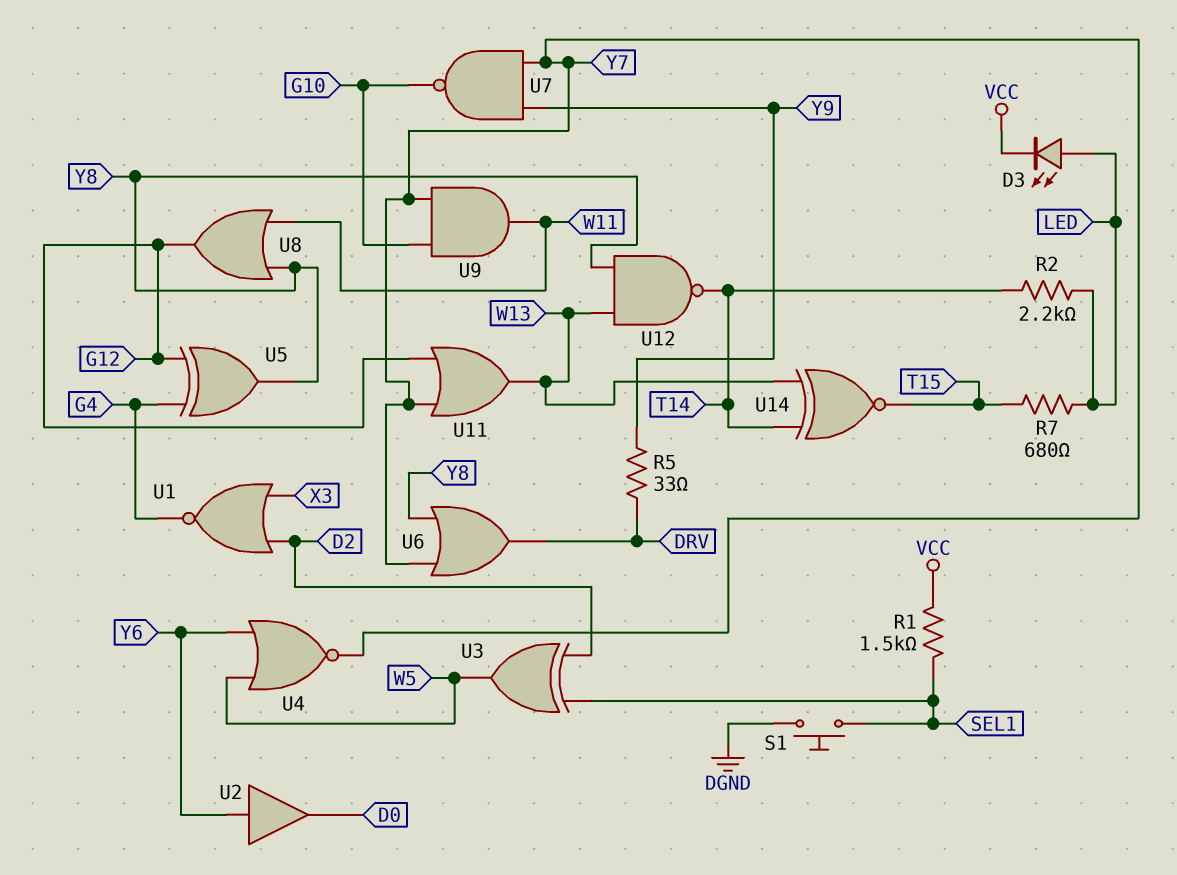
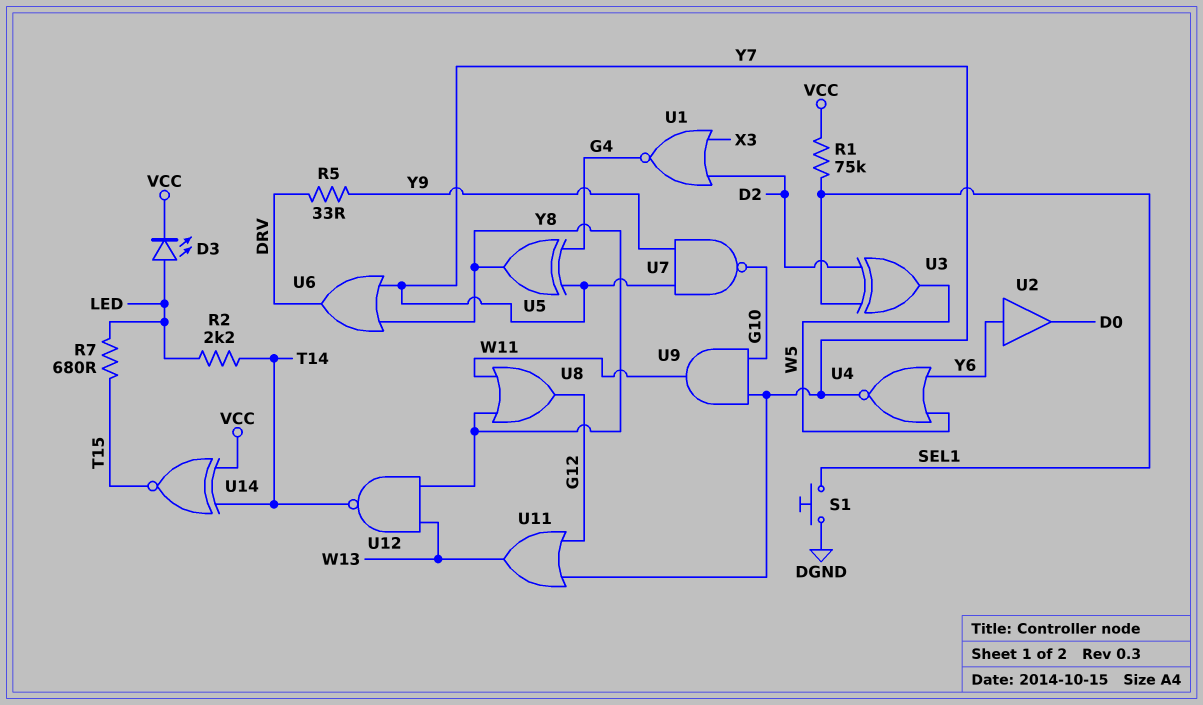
R1: 1.5k (SEL1, VCC) -> 75k (SEL1, VCC)
U5: XOR (in G4, in G12, out Y8) -> XOR (in G4, in Y7, out Y8)
U14: XNOR (in T14, in W13, out T15) -> XNOR (in T14, in VCC, out T15)

